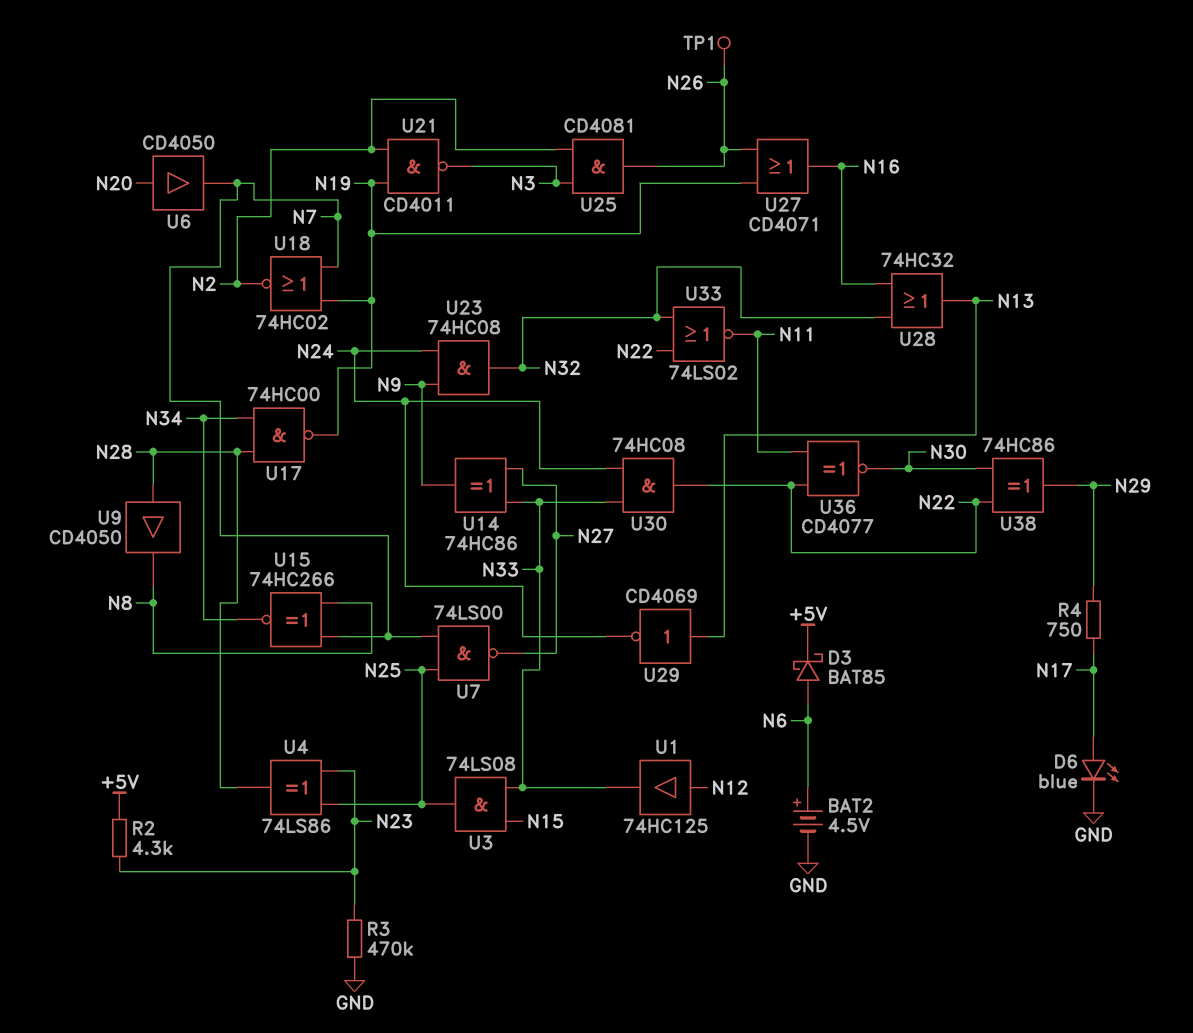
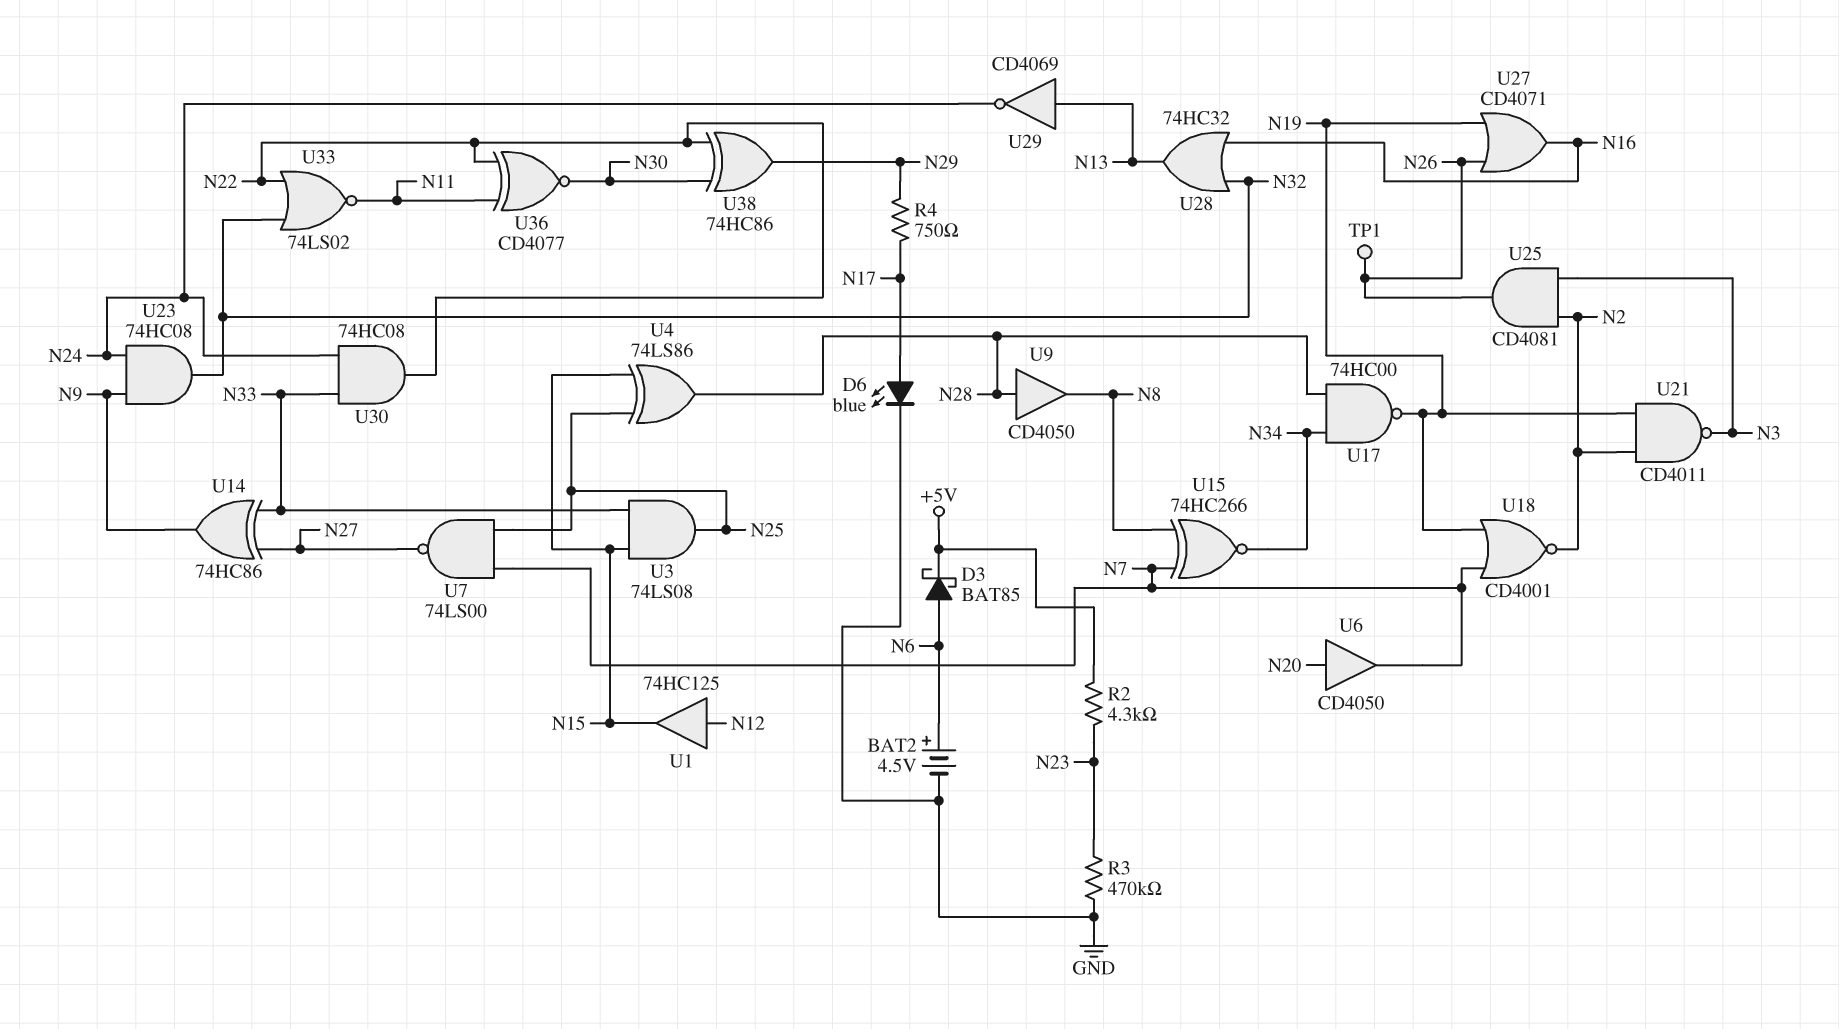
U1: buffer 74HC125 (in N12, out N33) -> buffer 74HC125 (in N12, out N15)
U4: XOR 74LS86 (in N23, in N25, out N28) -> XOR 74LS86 (in N15, in N25, out N28)
U18: NOR 74HC02 (in N7, in N19, out N2) -> NOR CD4001 (in N7, in N19, out N2)

